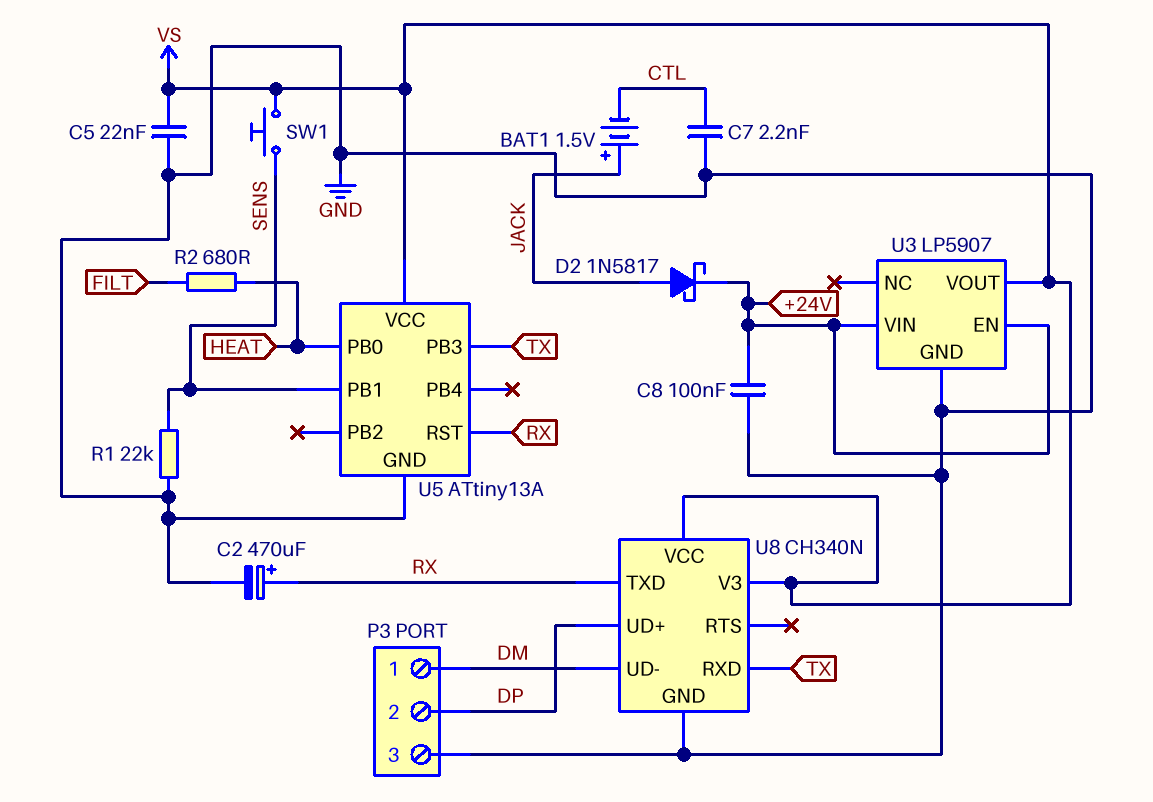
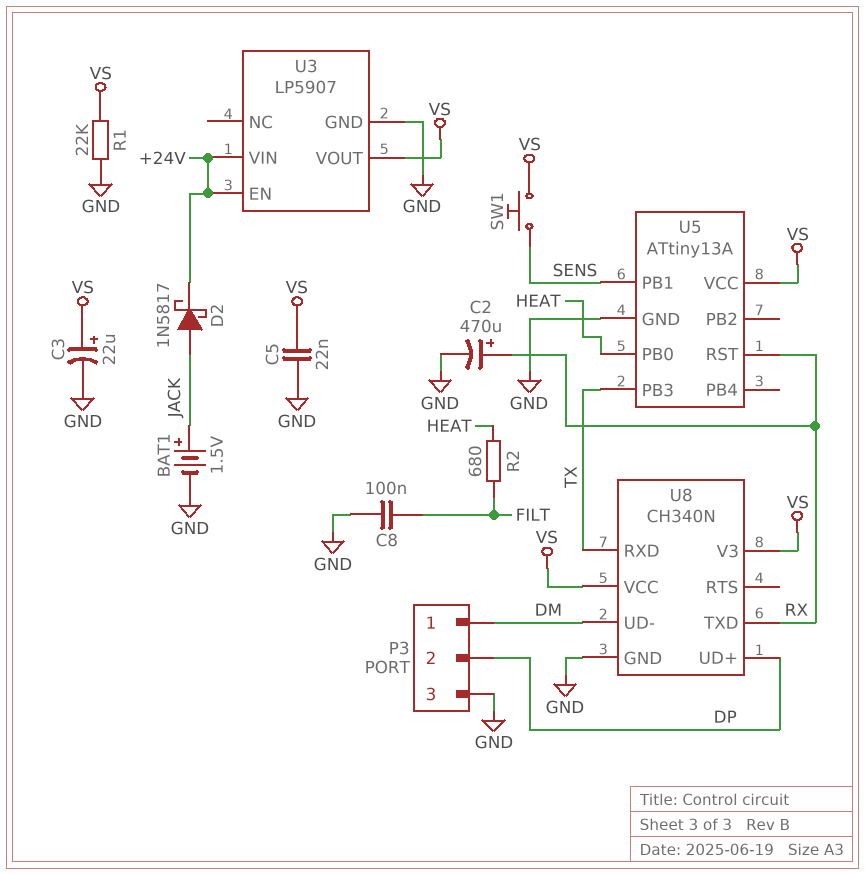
BAT1: 1.5V (plus JACK, minus CTL) -> 1.5V (plus JACK, minus GND)
C3: none -> 22uF (plus VS, minus GND)
C7: 2.2nF (CTL, GND) -> none
C8: 100nF (+24V, GND) -> 100nF (FILT, GND)
R1: 22k (GND, SENS) -> 22k (GND, VS)

